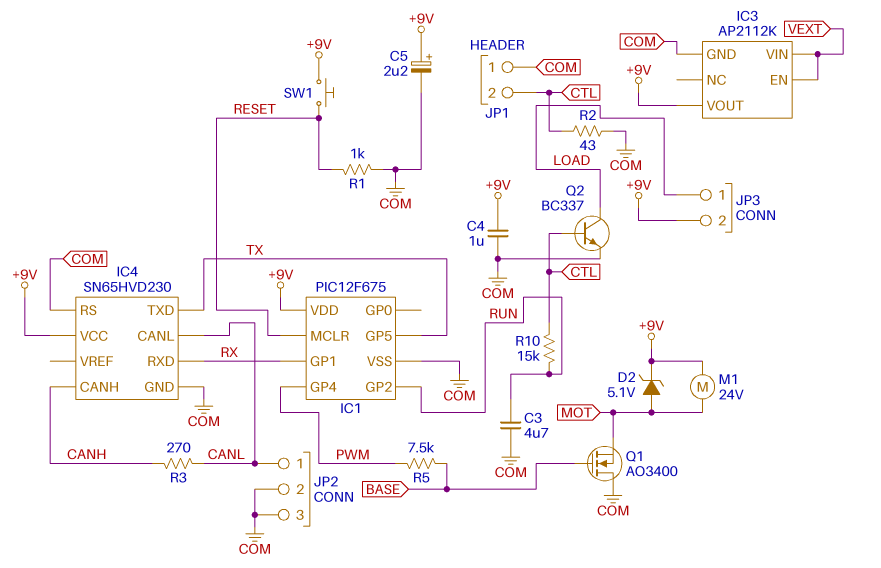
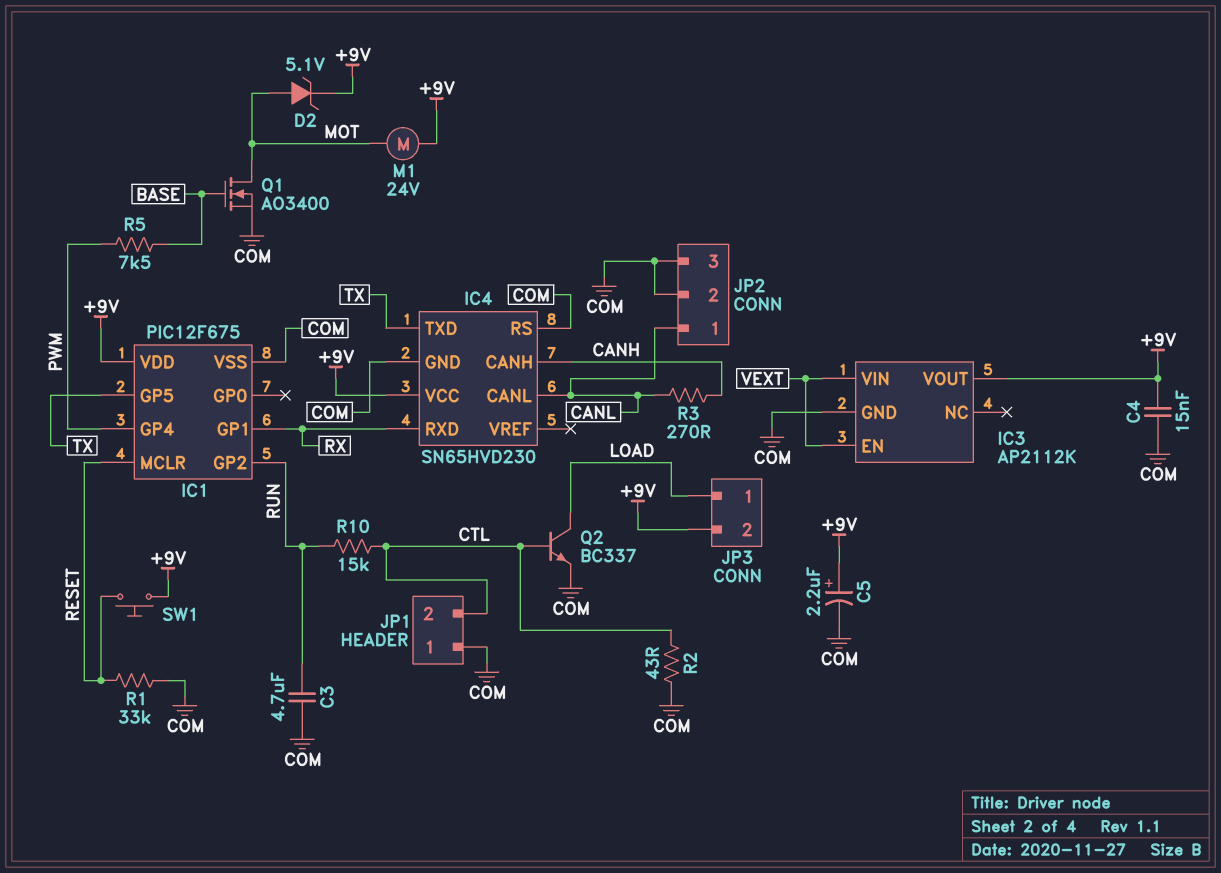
C4: 1uF (+9V, COM) -> 15nF (+9V, COM)
Q1: NMOS AO3400 (G BASE, D COM, S MOT) -> NMOS AO3400 (G BASE, D MOT, S COM)
R1: 1k (COM, RESET) -> 33k (COM, RESET)

